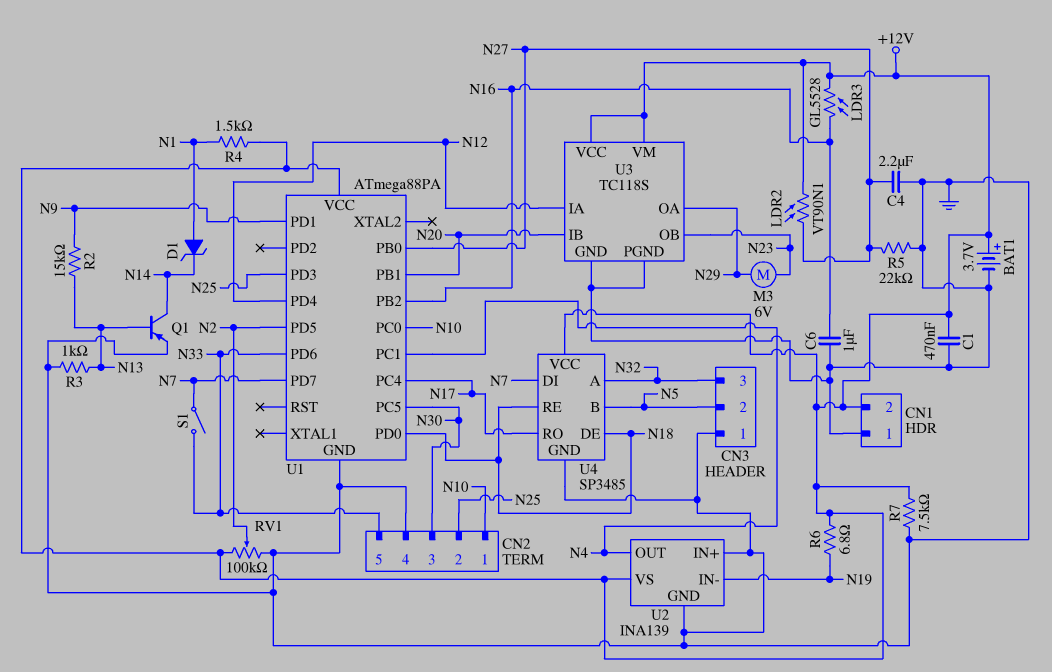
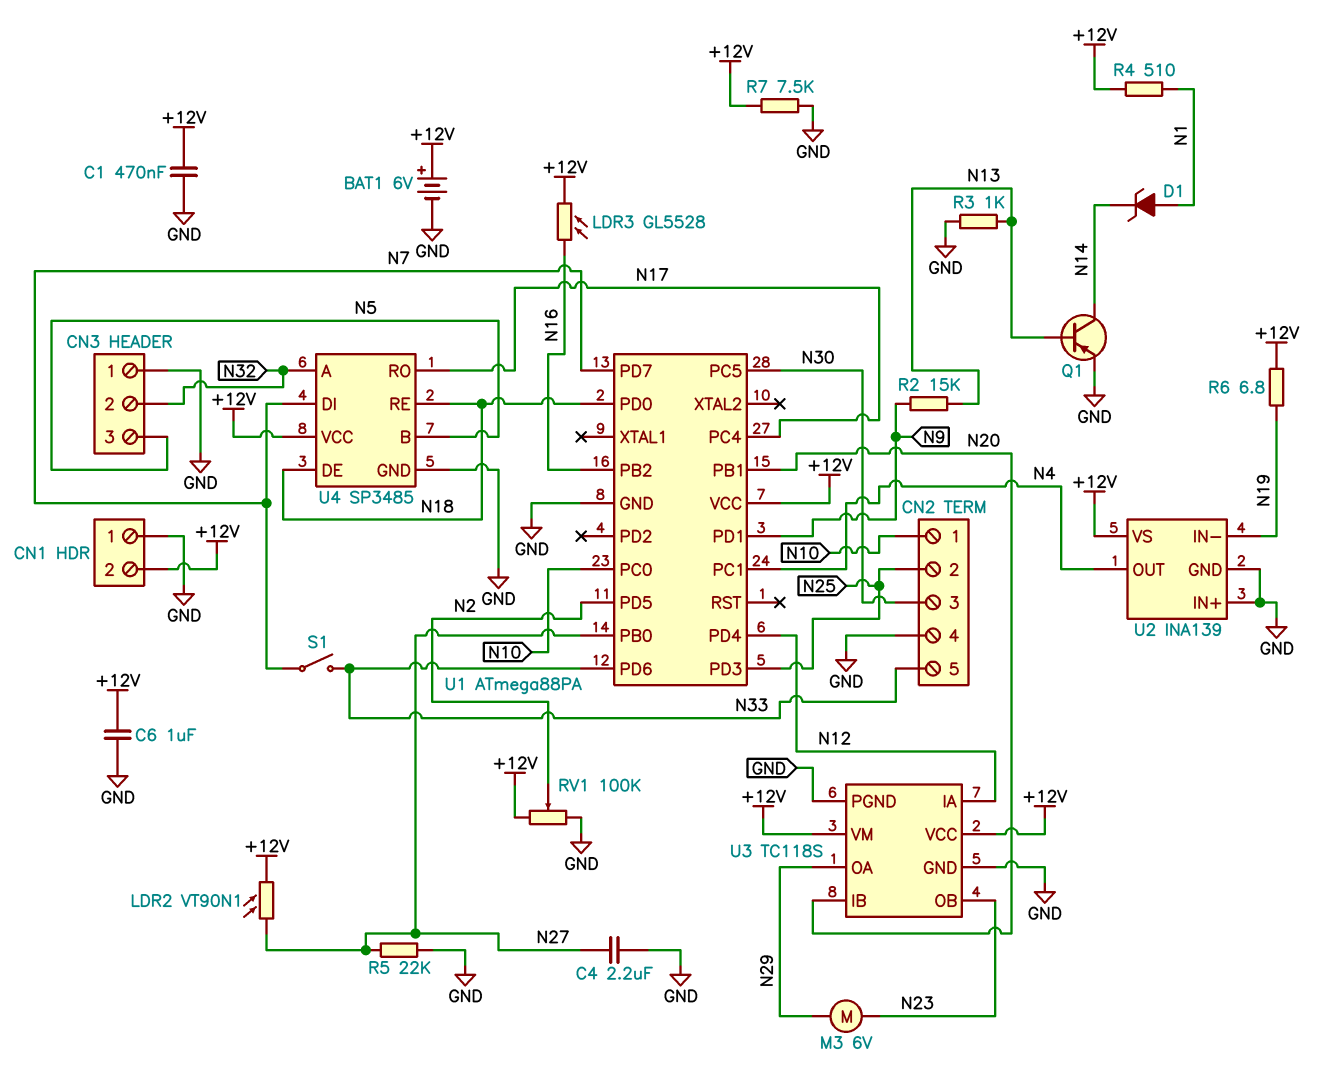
BAT1: 3.7V (plus +12V, minus GND) -> 6V (plus +12V, minus GND)
C6: 1uF (GND, N16) -> 1uF (+12V, GND)
CN3 pin 2: N5 -> N32
CN3 pin 3: N32 -> N5
R4: 1.5k (+12V, N1) -> 510 (+12V, N1)

